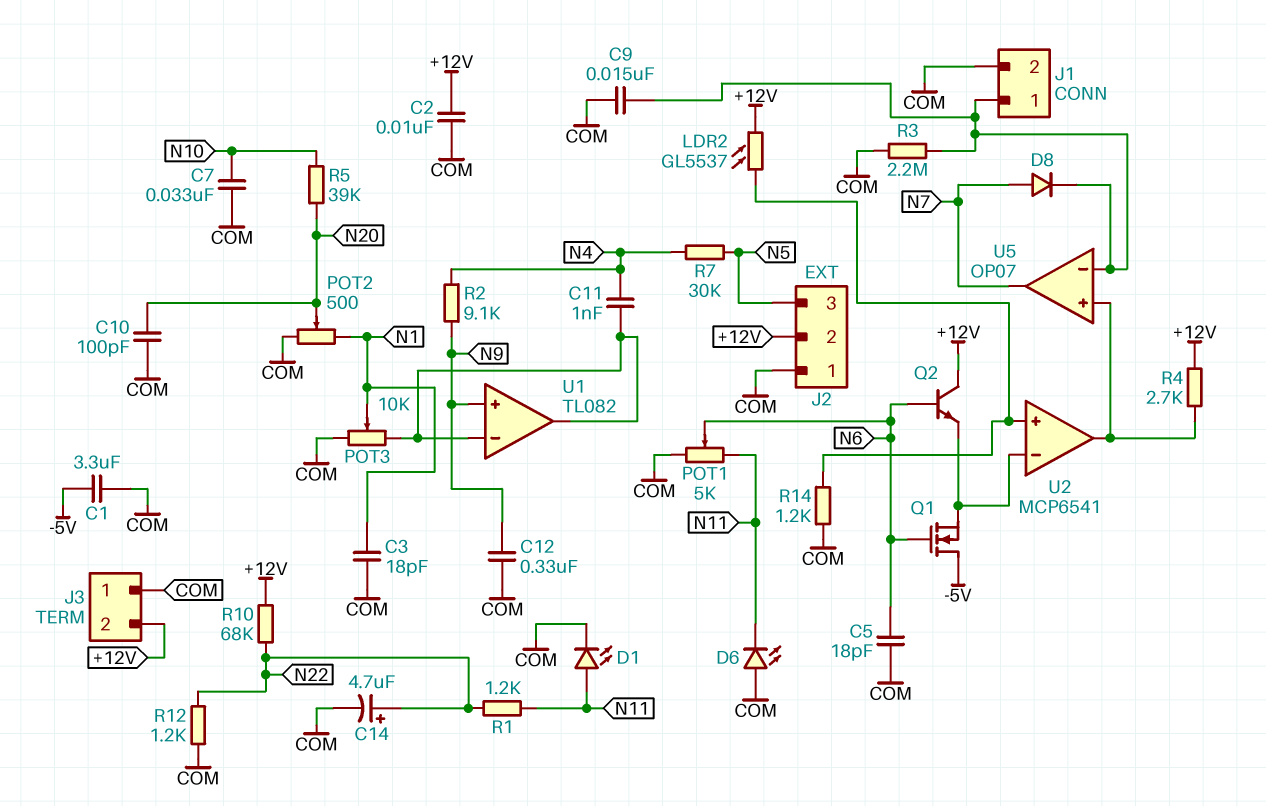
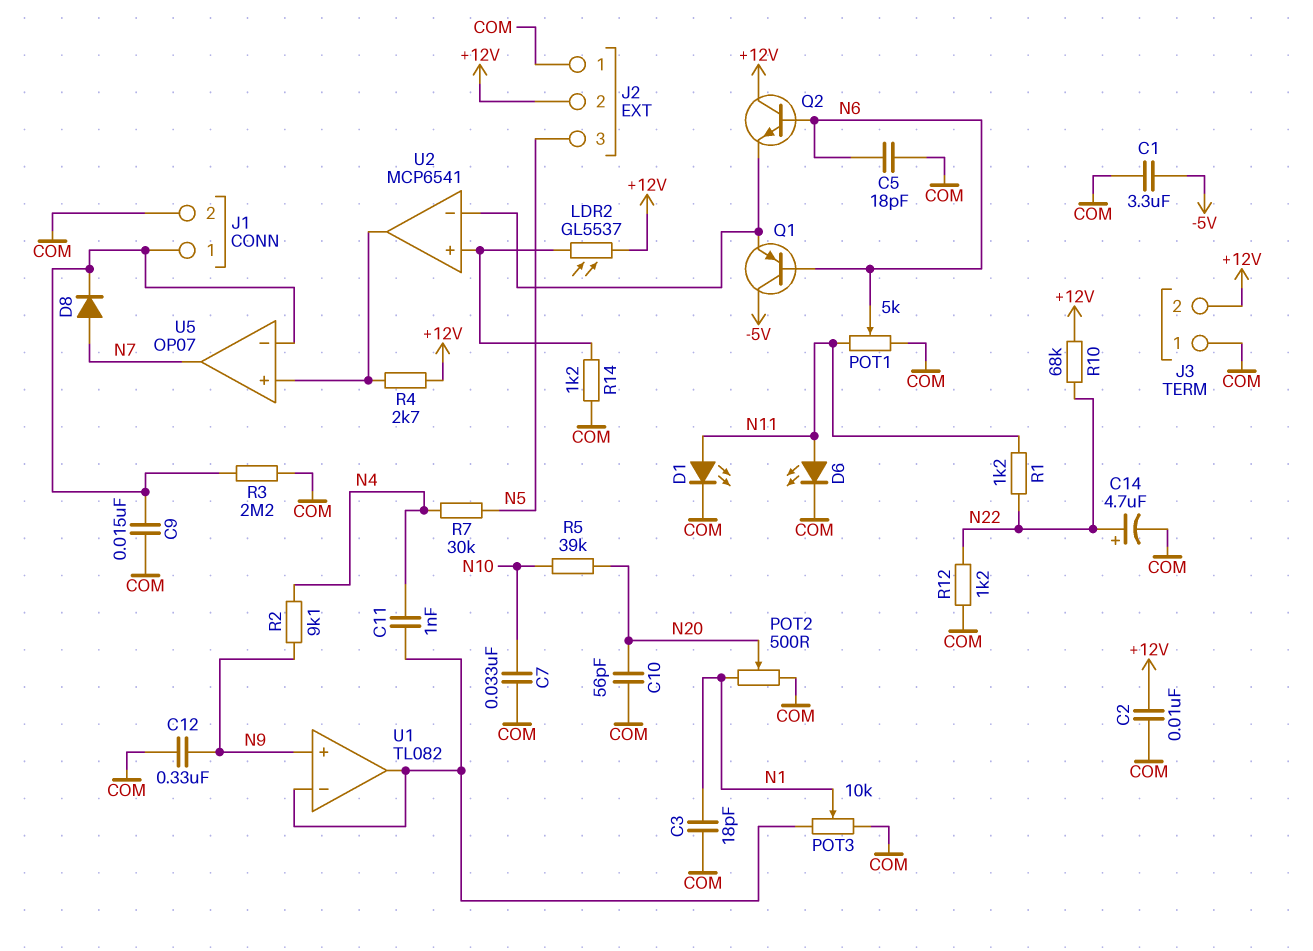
C10: 100pF (COM, N20) -> 56pF (COM, N20)
D6: LED (A COM, K N11) -> LED (A N11, K COM)
Q1: NMOS (G N6, D -5V, S U2/in-) -> PNP (B N6, C -5V, E U2/in-)

